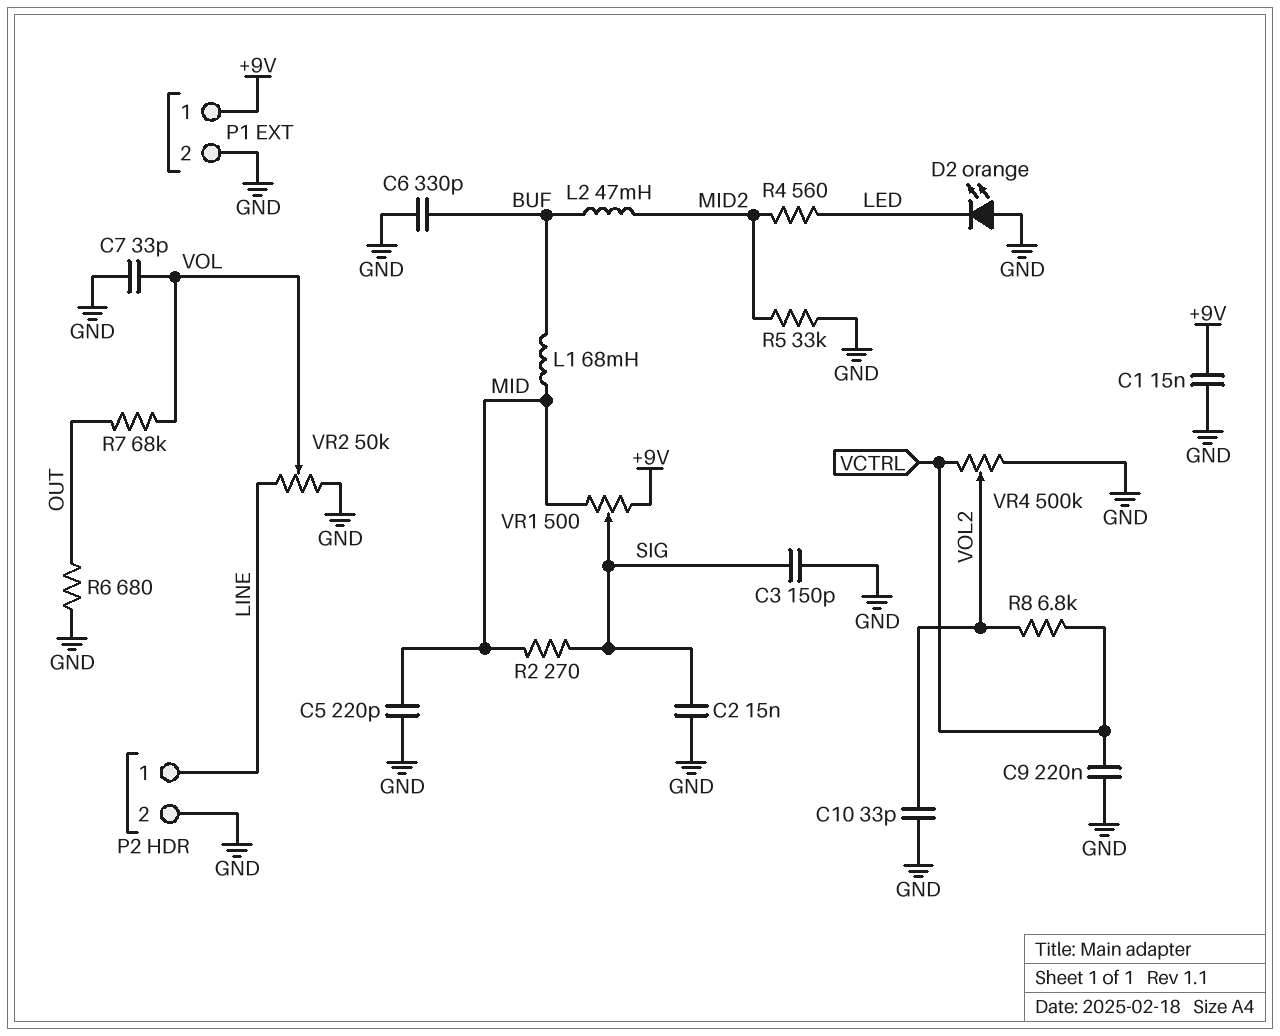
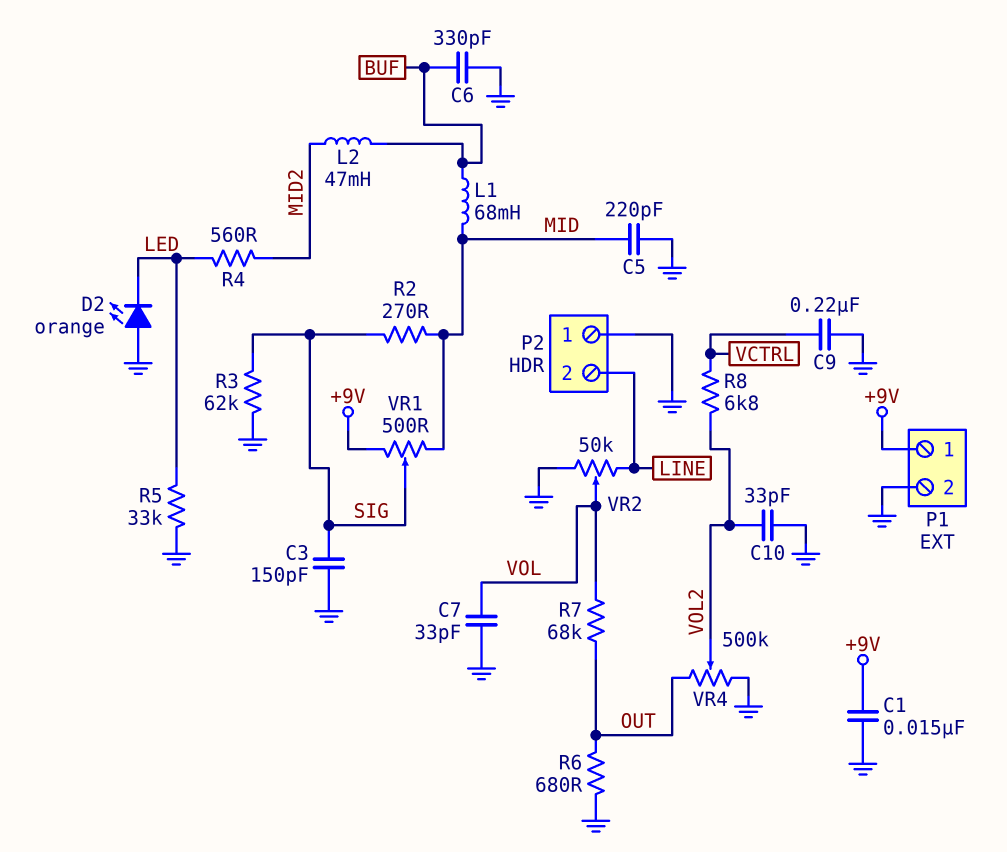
C2: 15nF (GND, SIG) -> none
P2 pin 1: LINE -> GND
P2 pin 2: GND -> LINE
R3: none -> 62k (GND, SIG)
R5: 33k (GND, MID2) -> 33k (GND, LED)
VR4: 500k (GND, VCTRL, wiper VOL2) -> 500k (GND, OUT, wiper VOL2)

